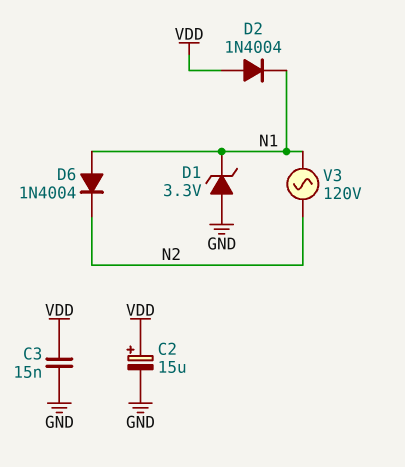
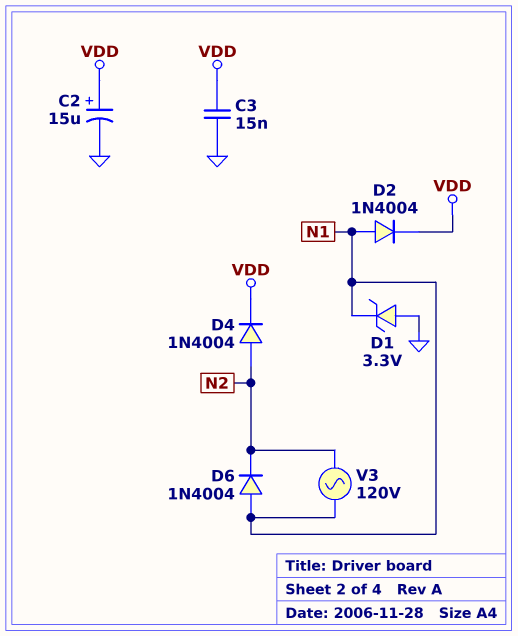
D2: diode 1N4004 (A VDD, K N1) -> diode 1N4004 (A N1, K VDD)
D4: none -> diode 1N4004 (A N2, K VDD)

